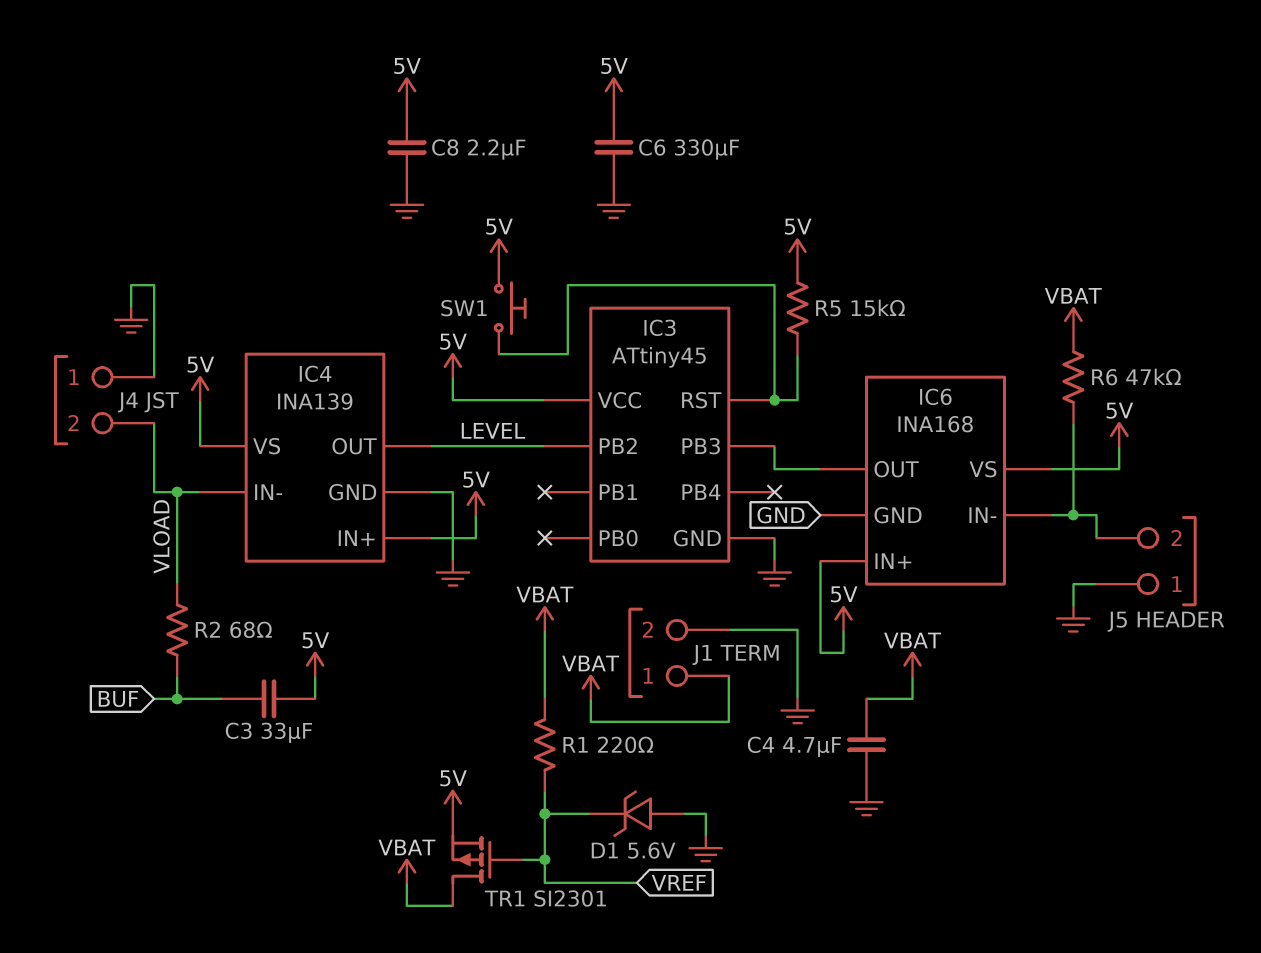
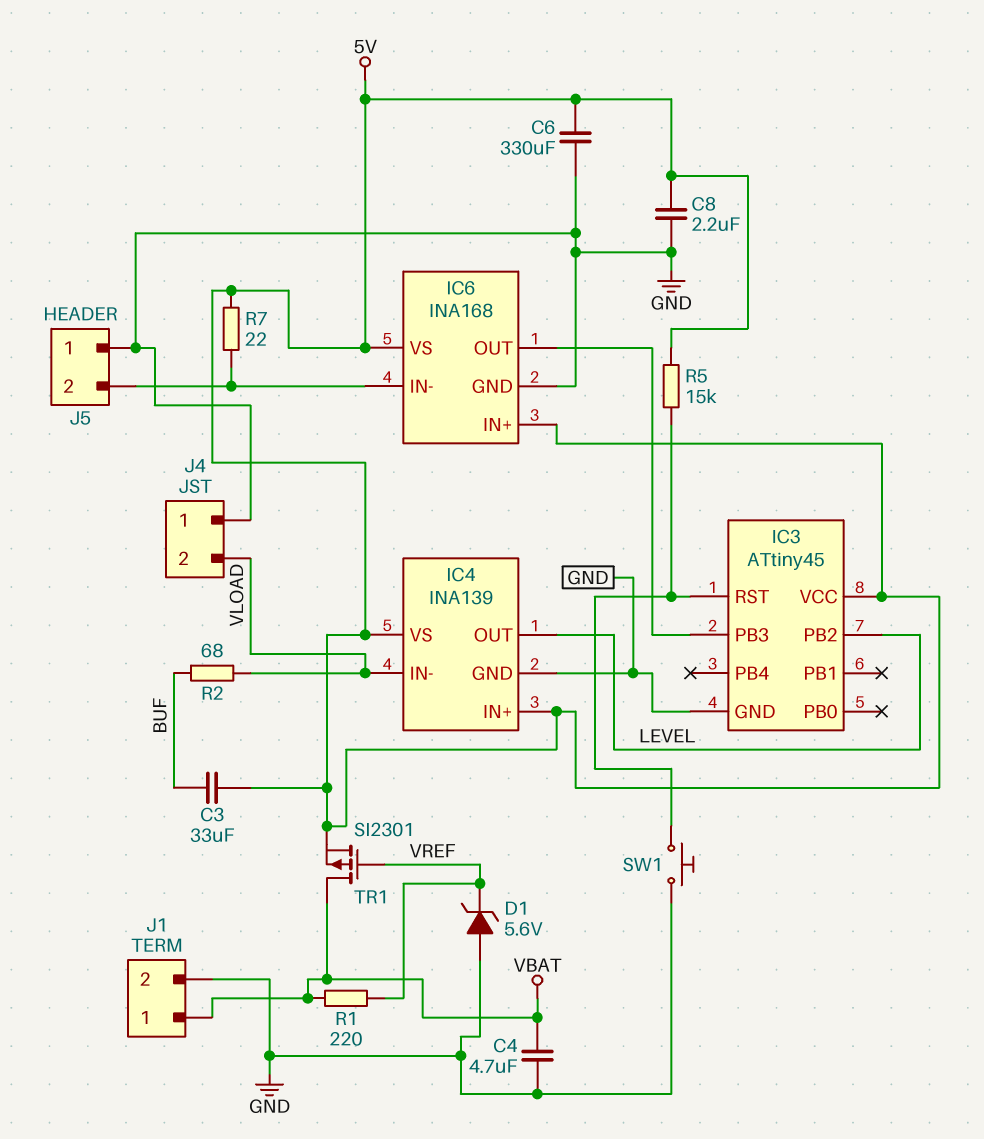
R6: 47k (IC6/IN-, VBAT) -> none
R7: none -> 22 (5V, IC6/IN-)
SW1: button (5V, IC3/RST) -> button (GND, IC3/RST)

